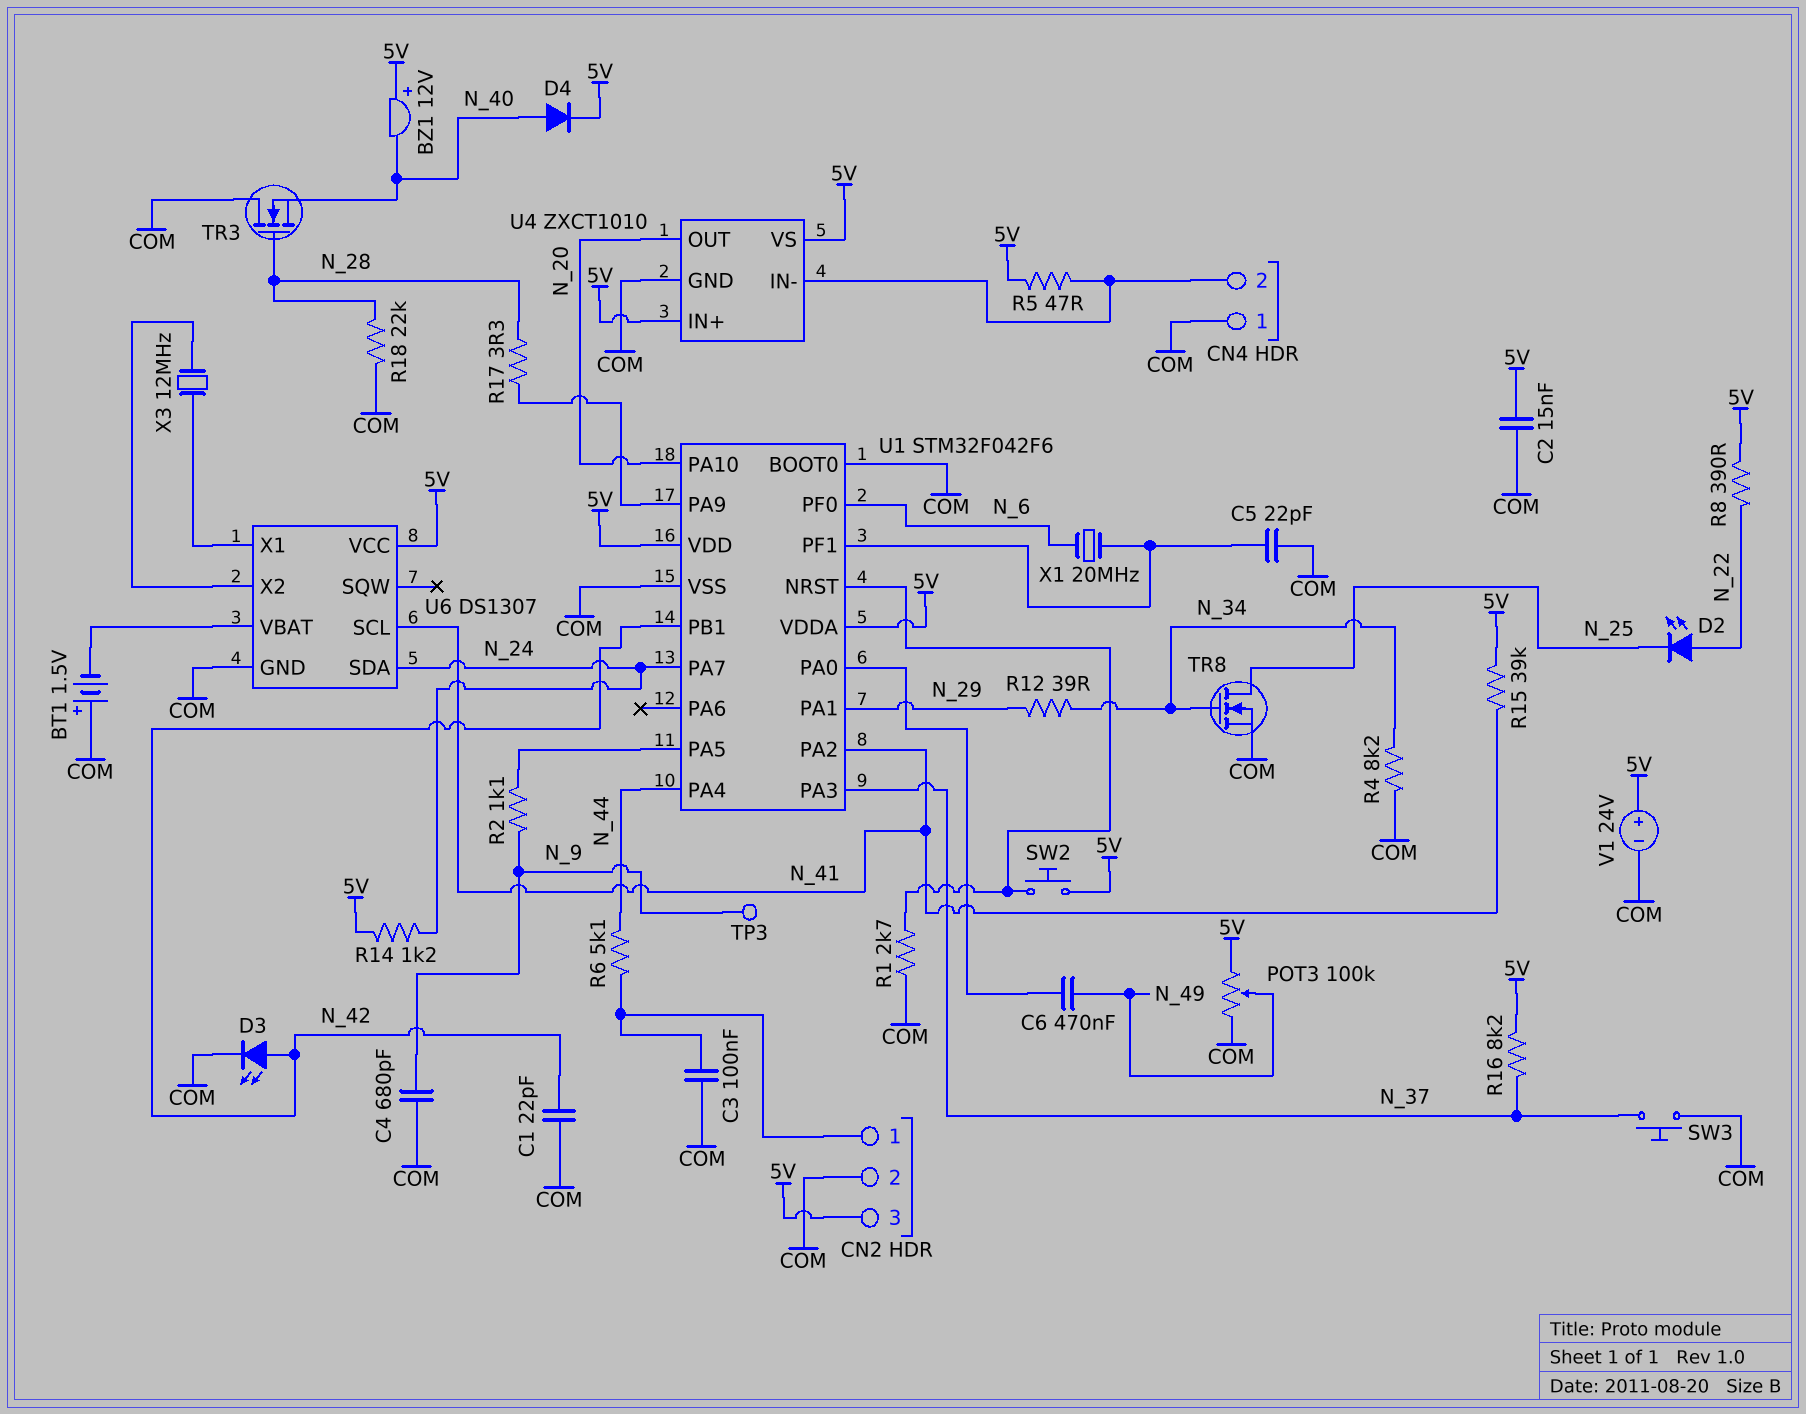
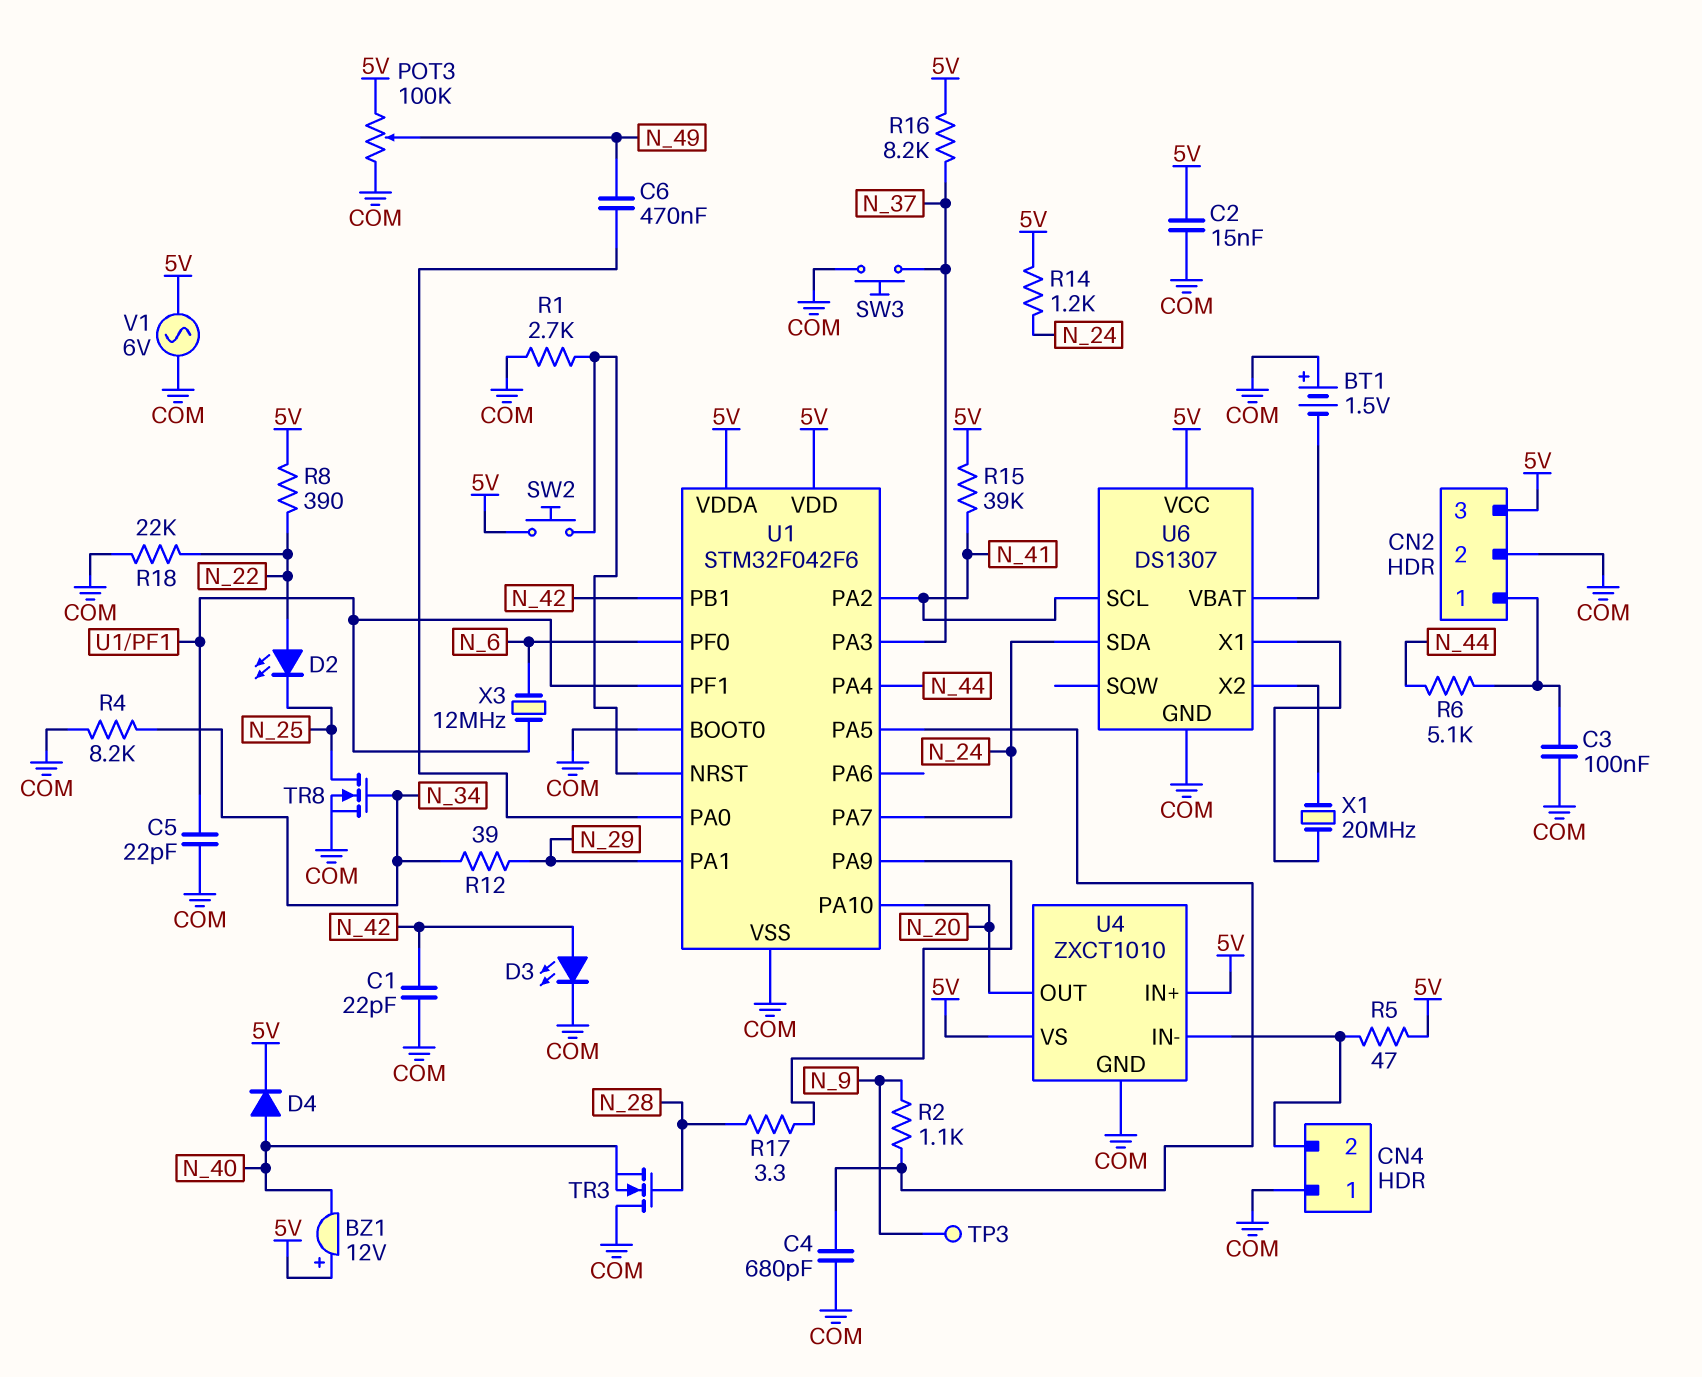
C4: 680pF (COM, N_9) -> 680pF (COM, U1/PA5)
R18: 22k (COM, N_28) -> 22k (COM, N_22)
V1: 24V (plus 5V, minus COM) -> AC 6V (5V, COM)
X1: 20MHz (N_6, U1/PF1) -> 20MHz (U6/X1, U6/X2)
X3: 12MHz (U6/X1, U6/X2) -> 12MHz (N_6, U1/PF1)

